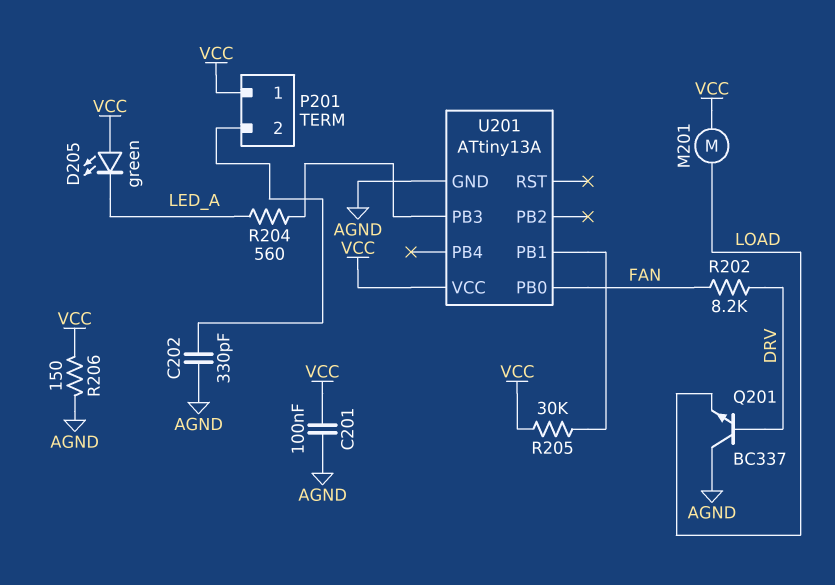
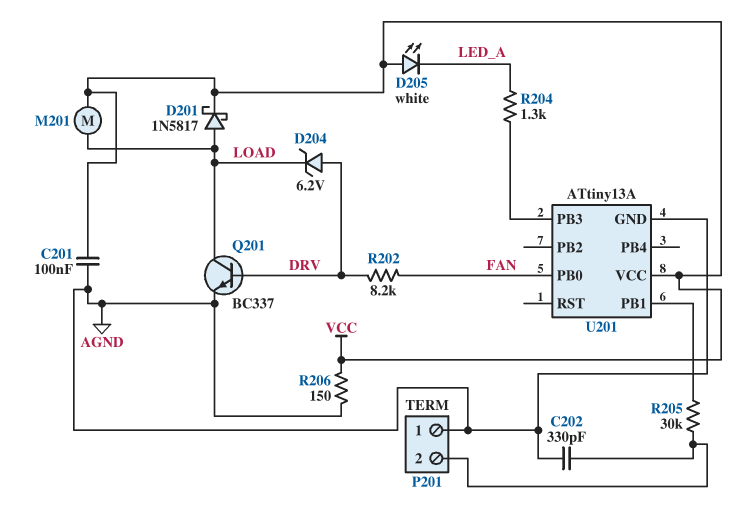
D201: none -> schottky 1N5817 (A LOAD, K VCC)
D204: none -> zener 6.2V (A DRV, K LOAD)
D205: LED green (A VCC, K LED_A) -> LED white (A VCC, K LED_A)
P201 pin 1: VCC -> AGND
Q201: NPN BC337 (B DRV, C AGND, E LOAD) -> NPN BC337 (B DRV, C LOAD, E AGND)
R204: 560 (LED_A, U201/PB3) -> 1.3k (LED_A, U201/PB3)
R205: 30k (U201/PB1, VCC) -> 30k (P201/2, U201/PB1)

